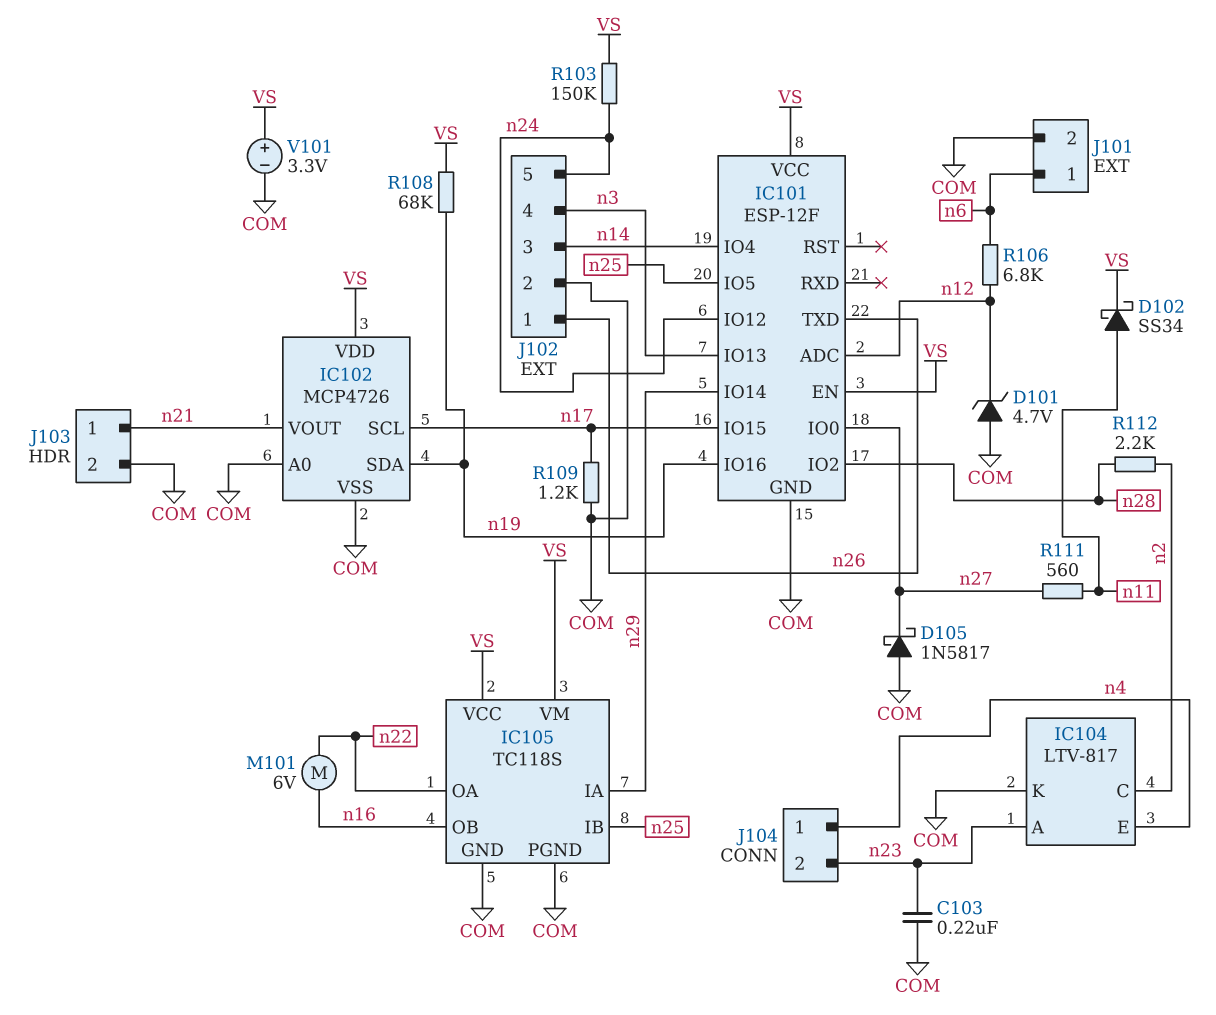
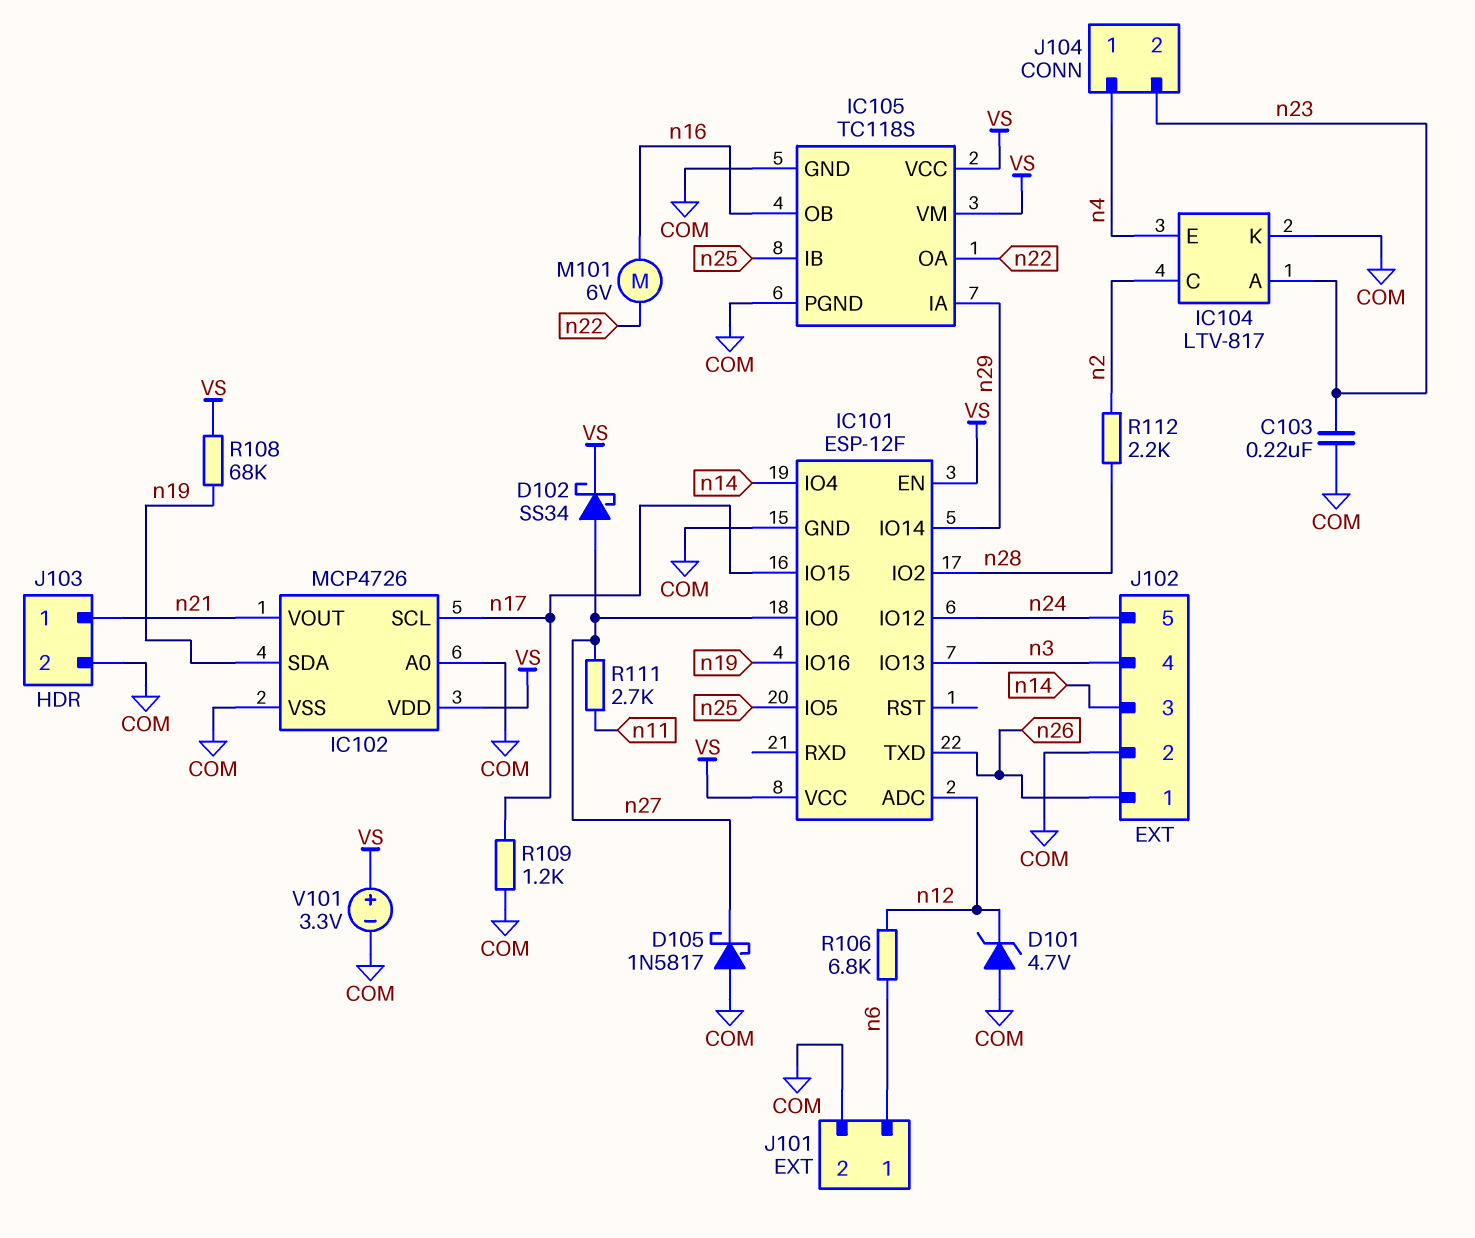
D102: schottky SS34 (A n11, K VS) -> schottky SS34 (A n27, K VS)
R103: 150k (VS, n24) -> none
R111: 560 (n11, n27) -> 2.7k (n11, n27)

